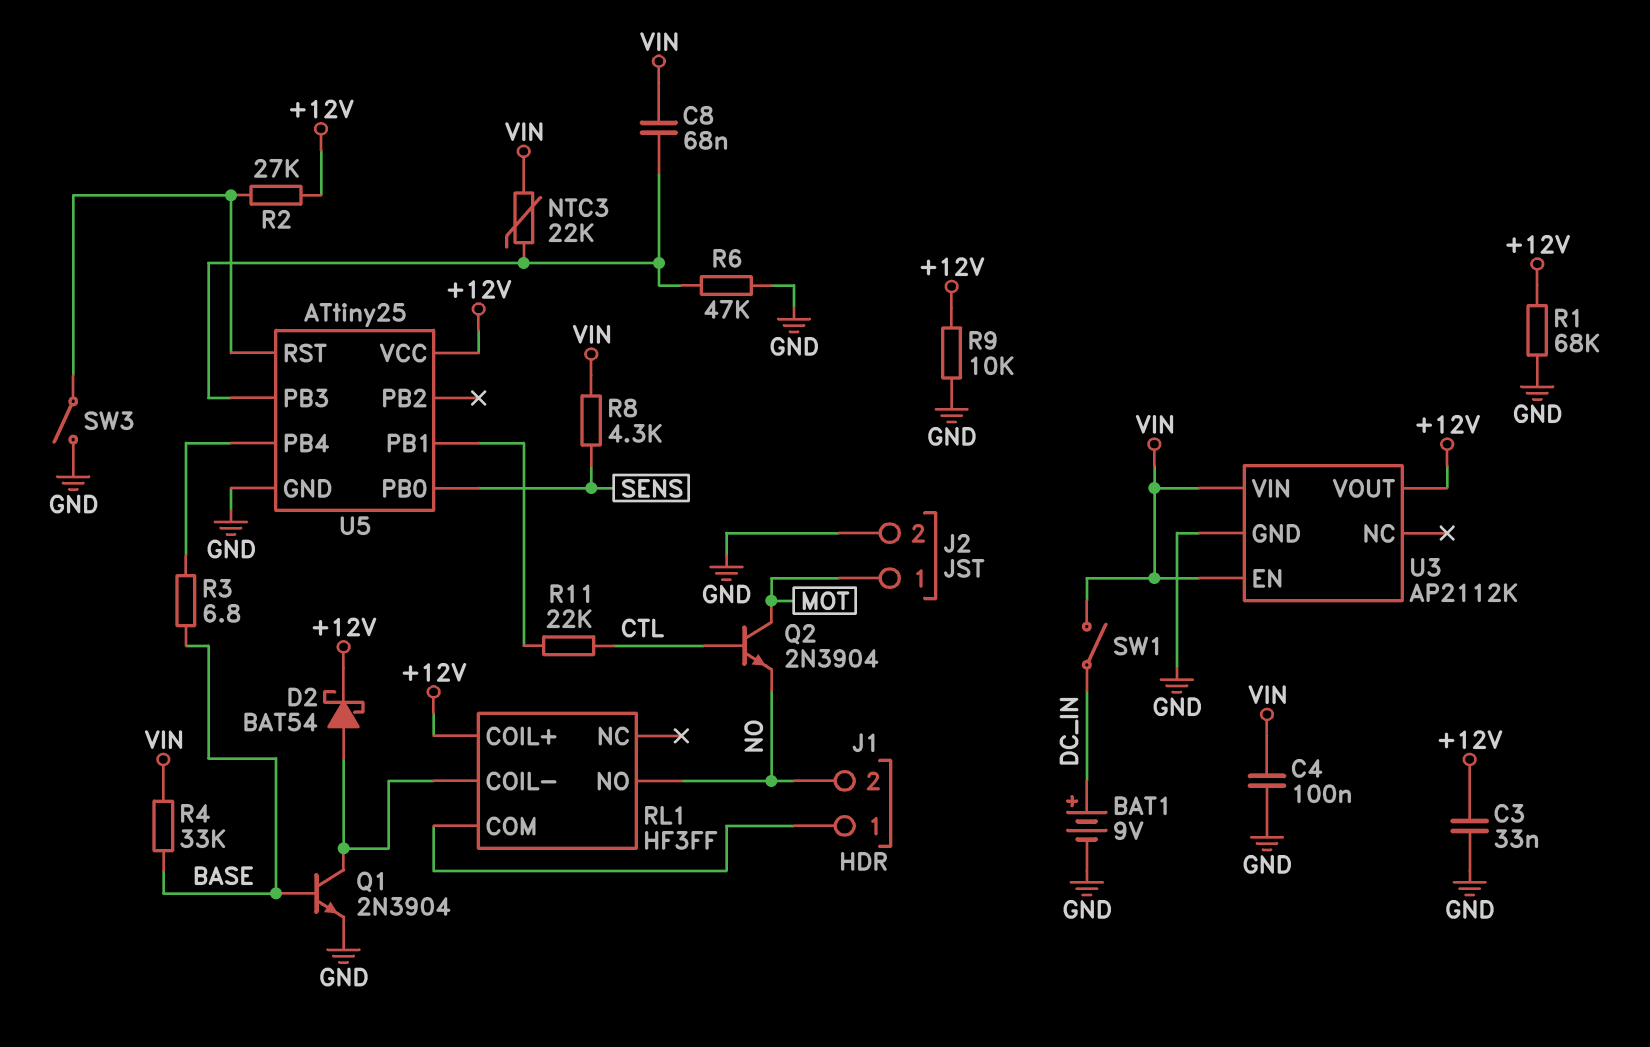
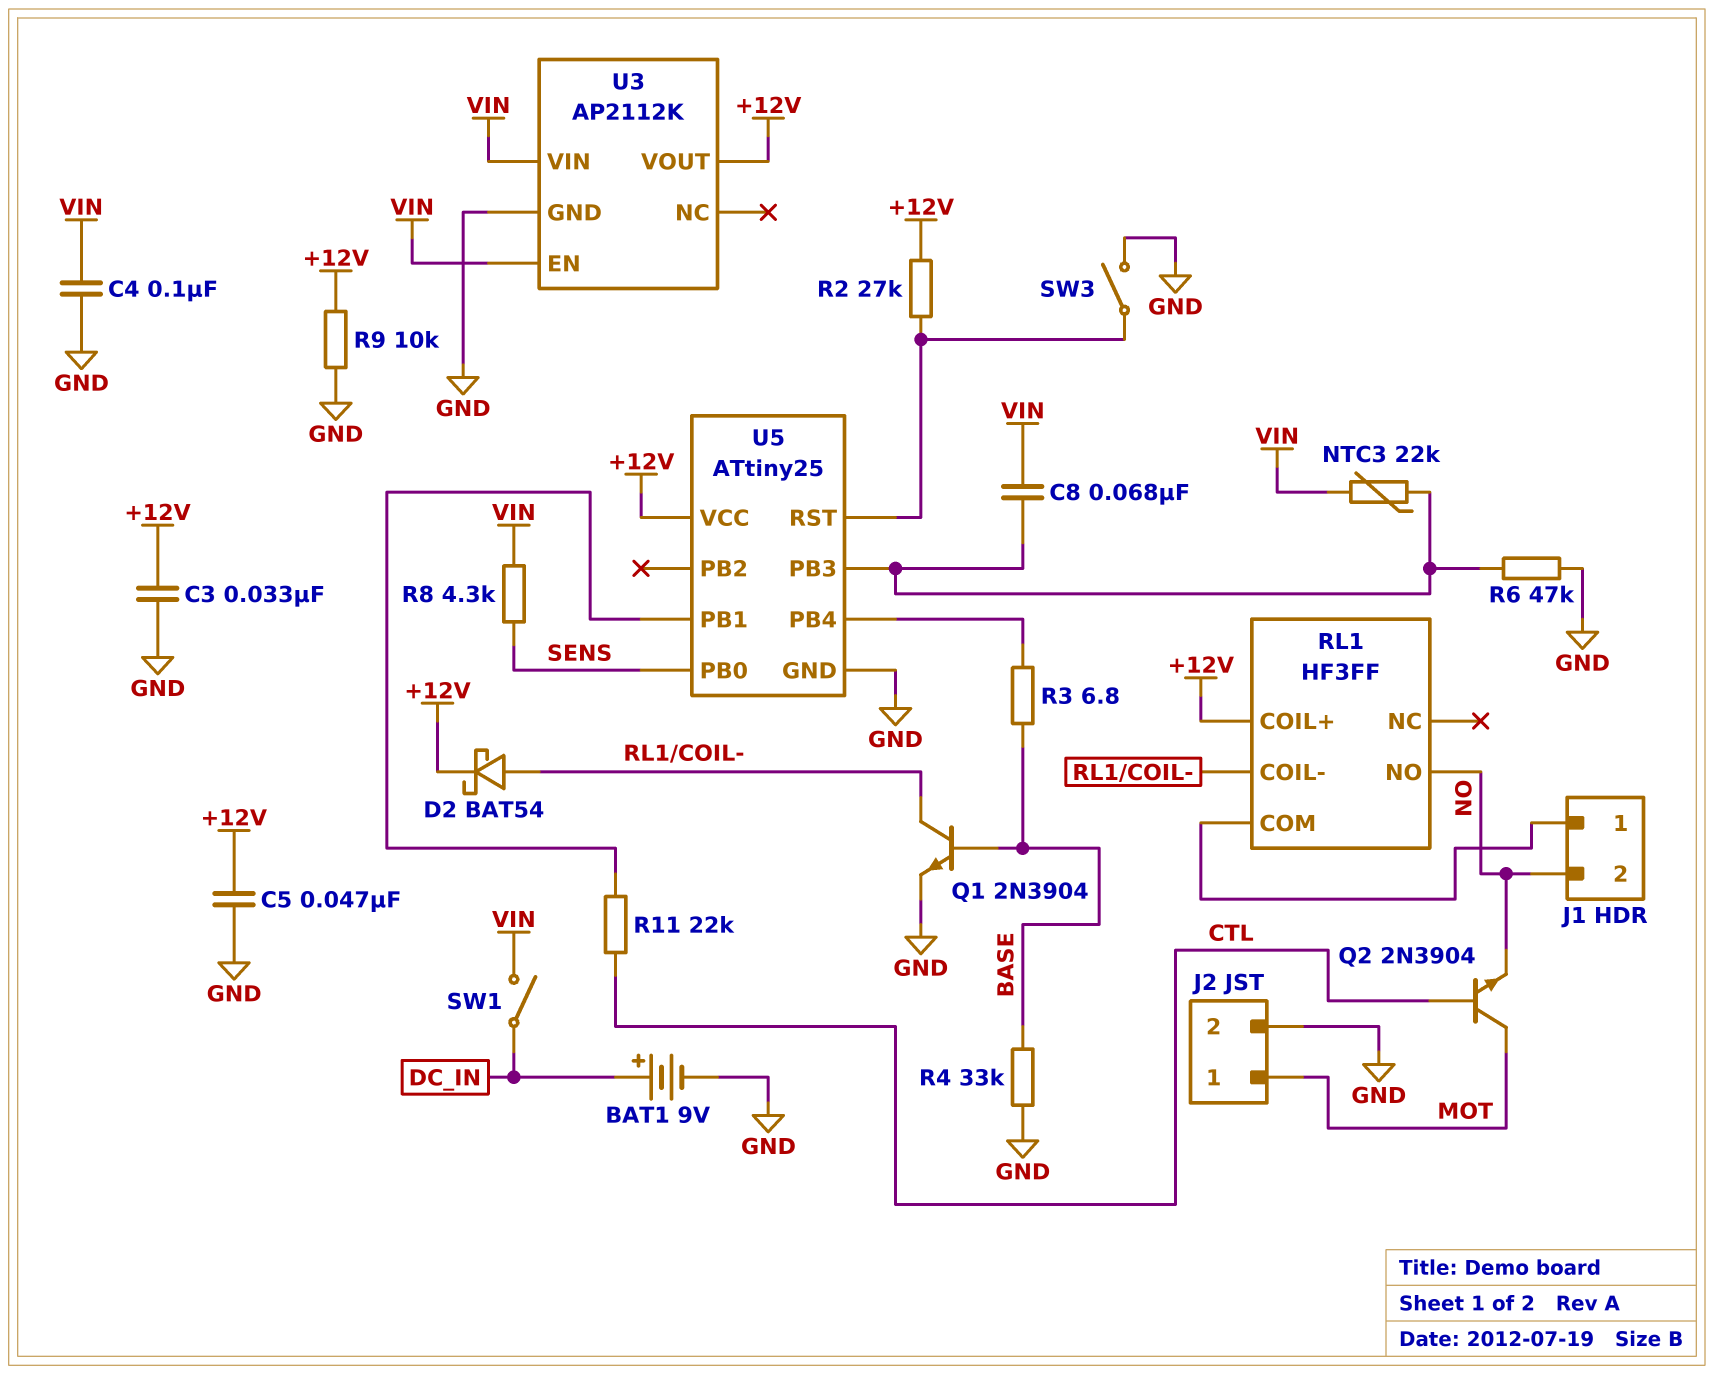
C5: none -> 47nF (+12V, GND)
R1: 68k (+12V, GND) -> none
R4: 33k (BASE, VIN) -> 33k (BASE, GND)

